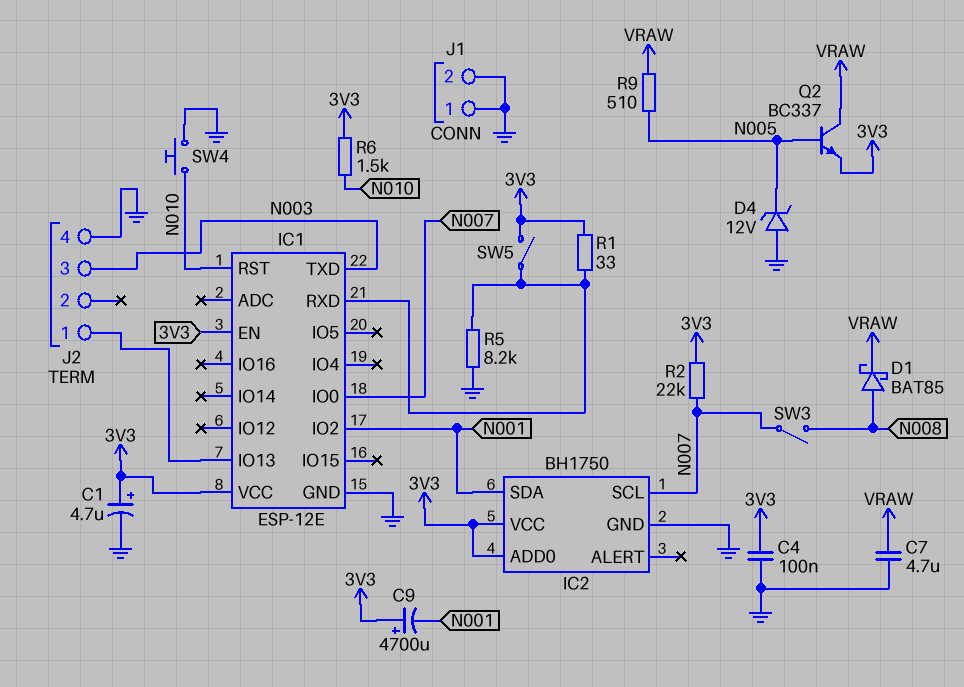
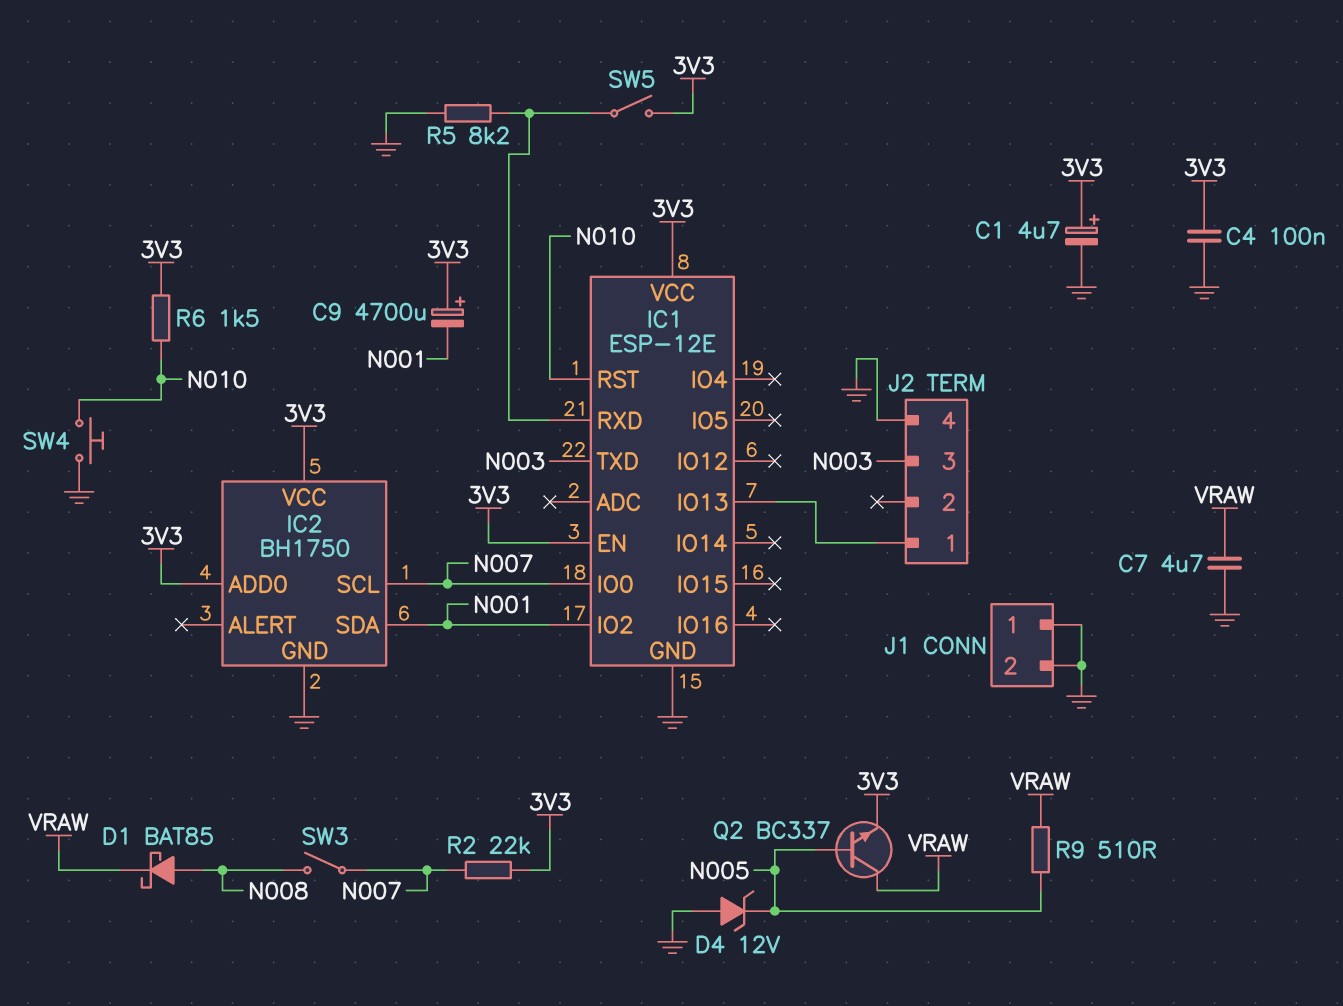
R1: 33 (3V3, IC1/RXD) -> none

